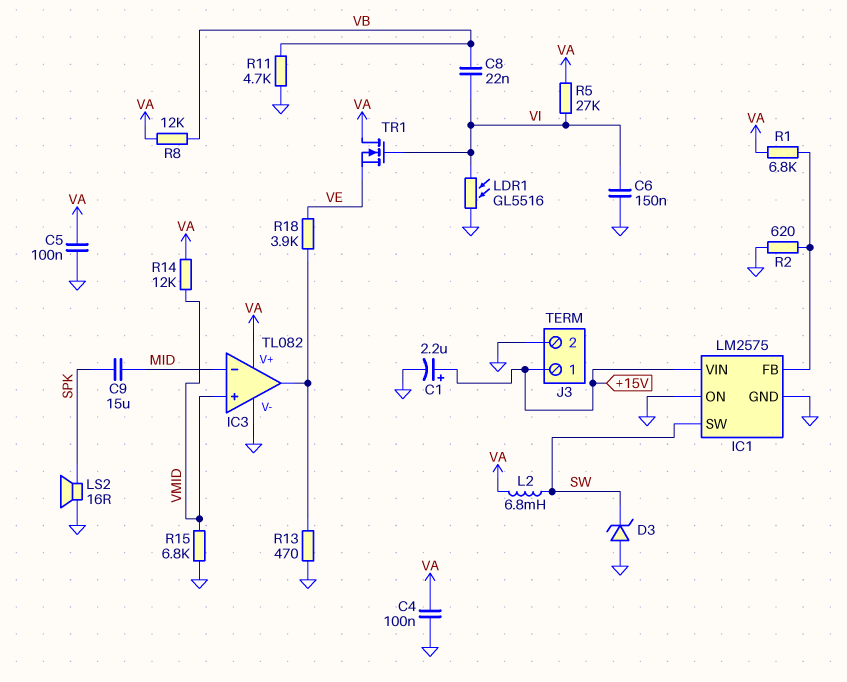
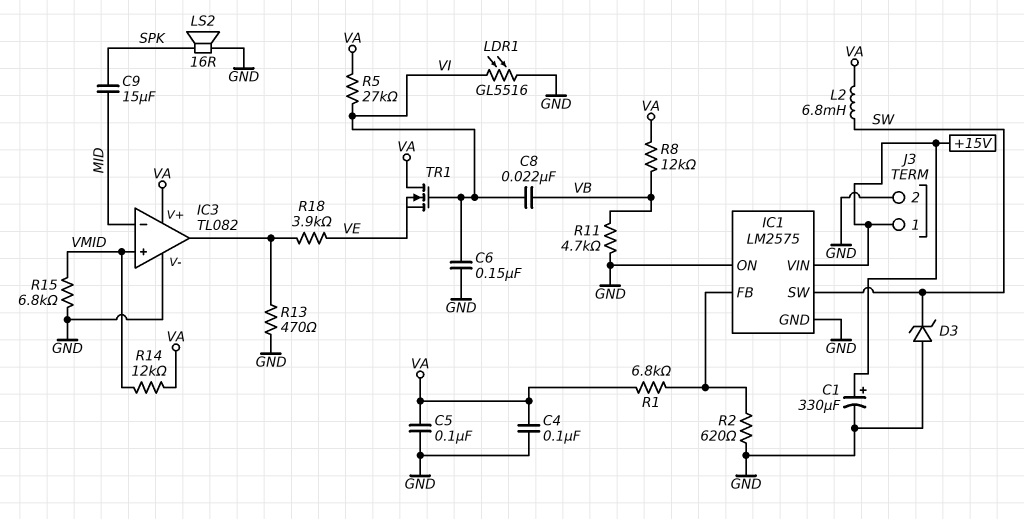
C1: 2.2uF (plus +15V, minus GND) -> 330uF (plus +15V, minus GND)

